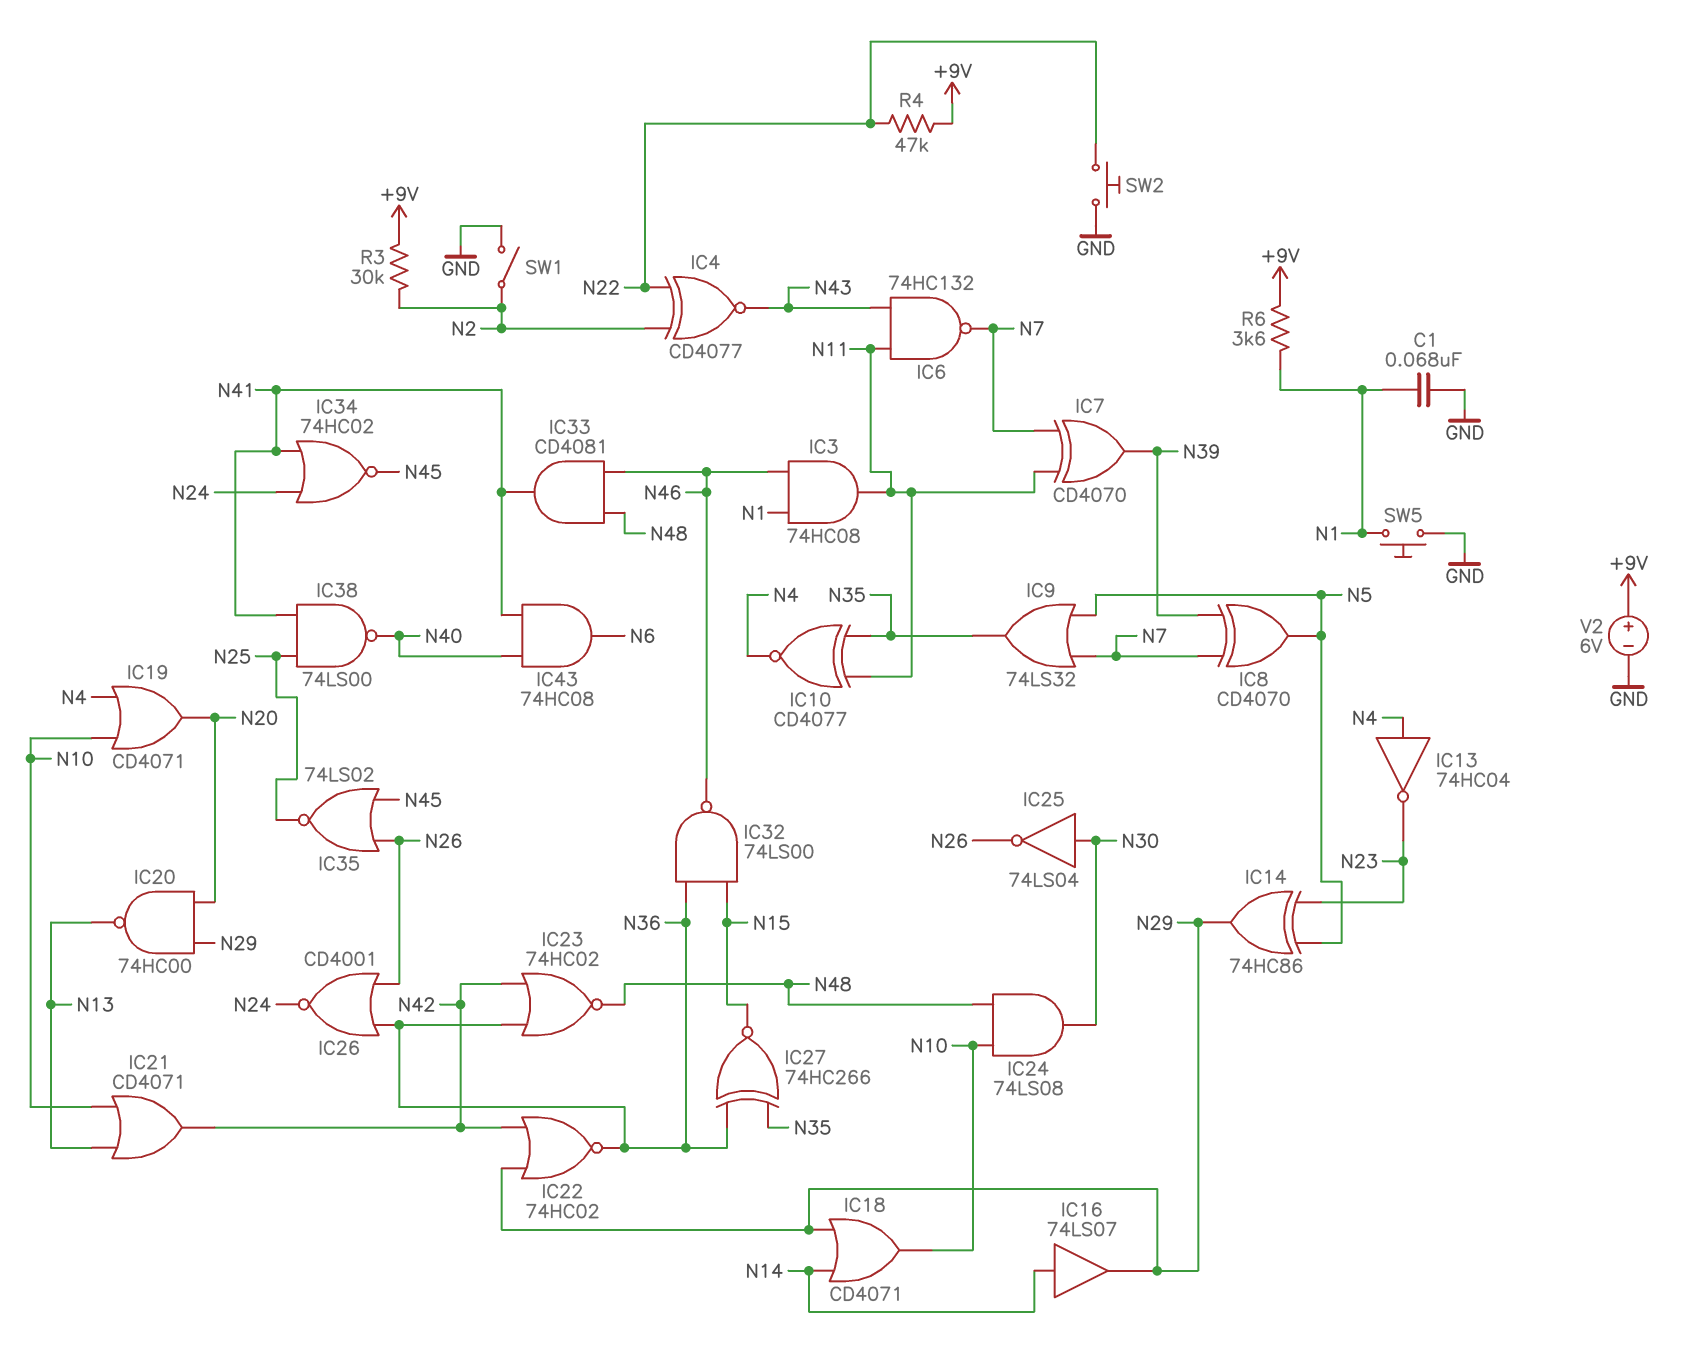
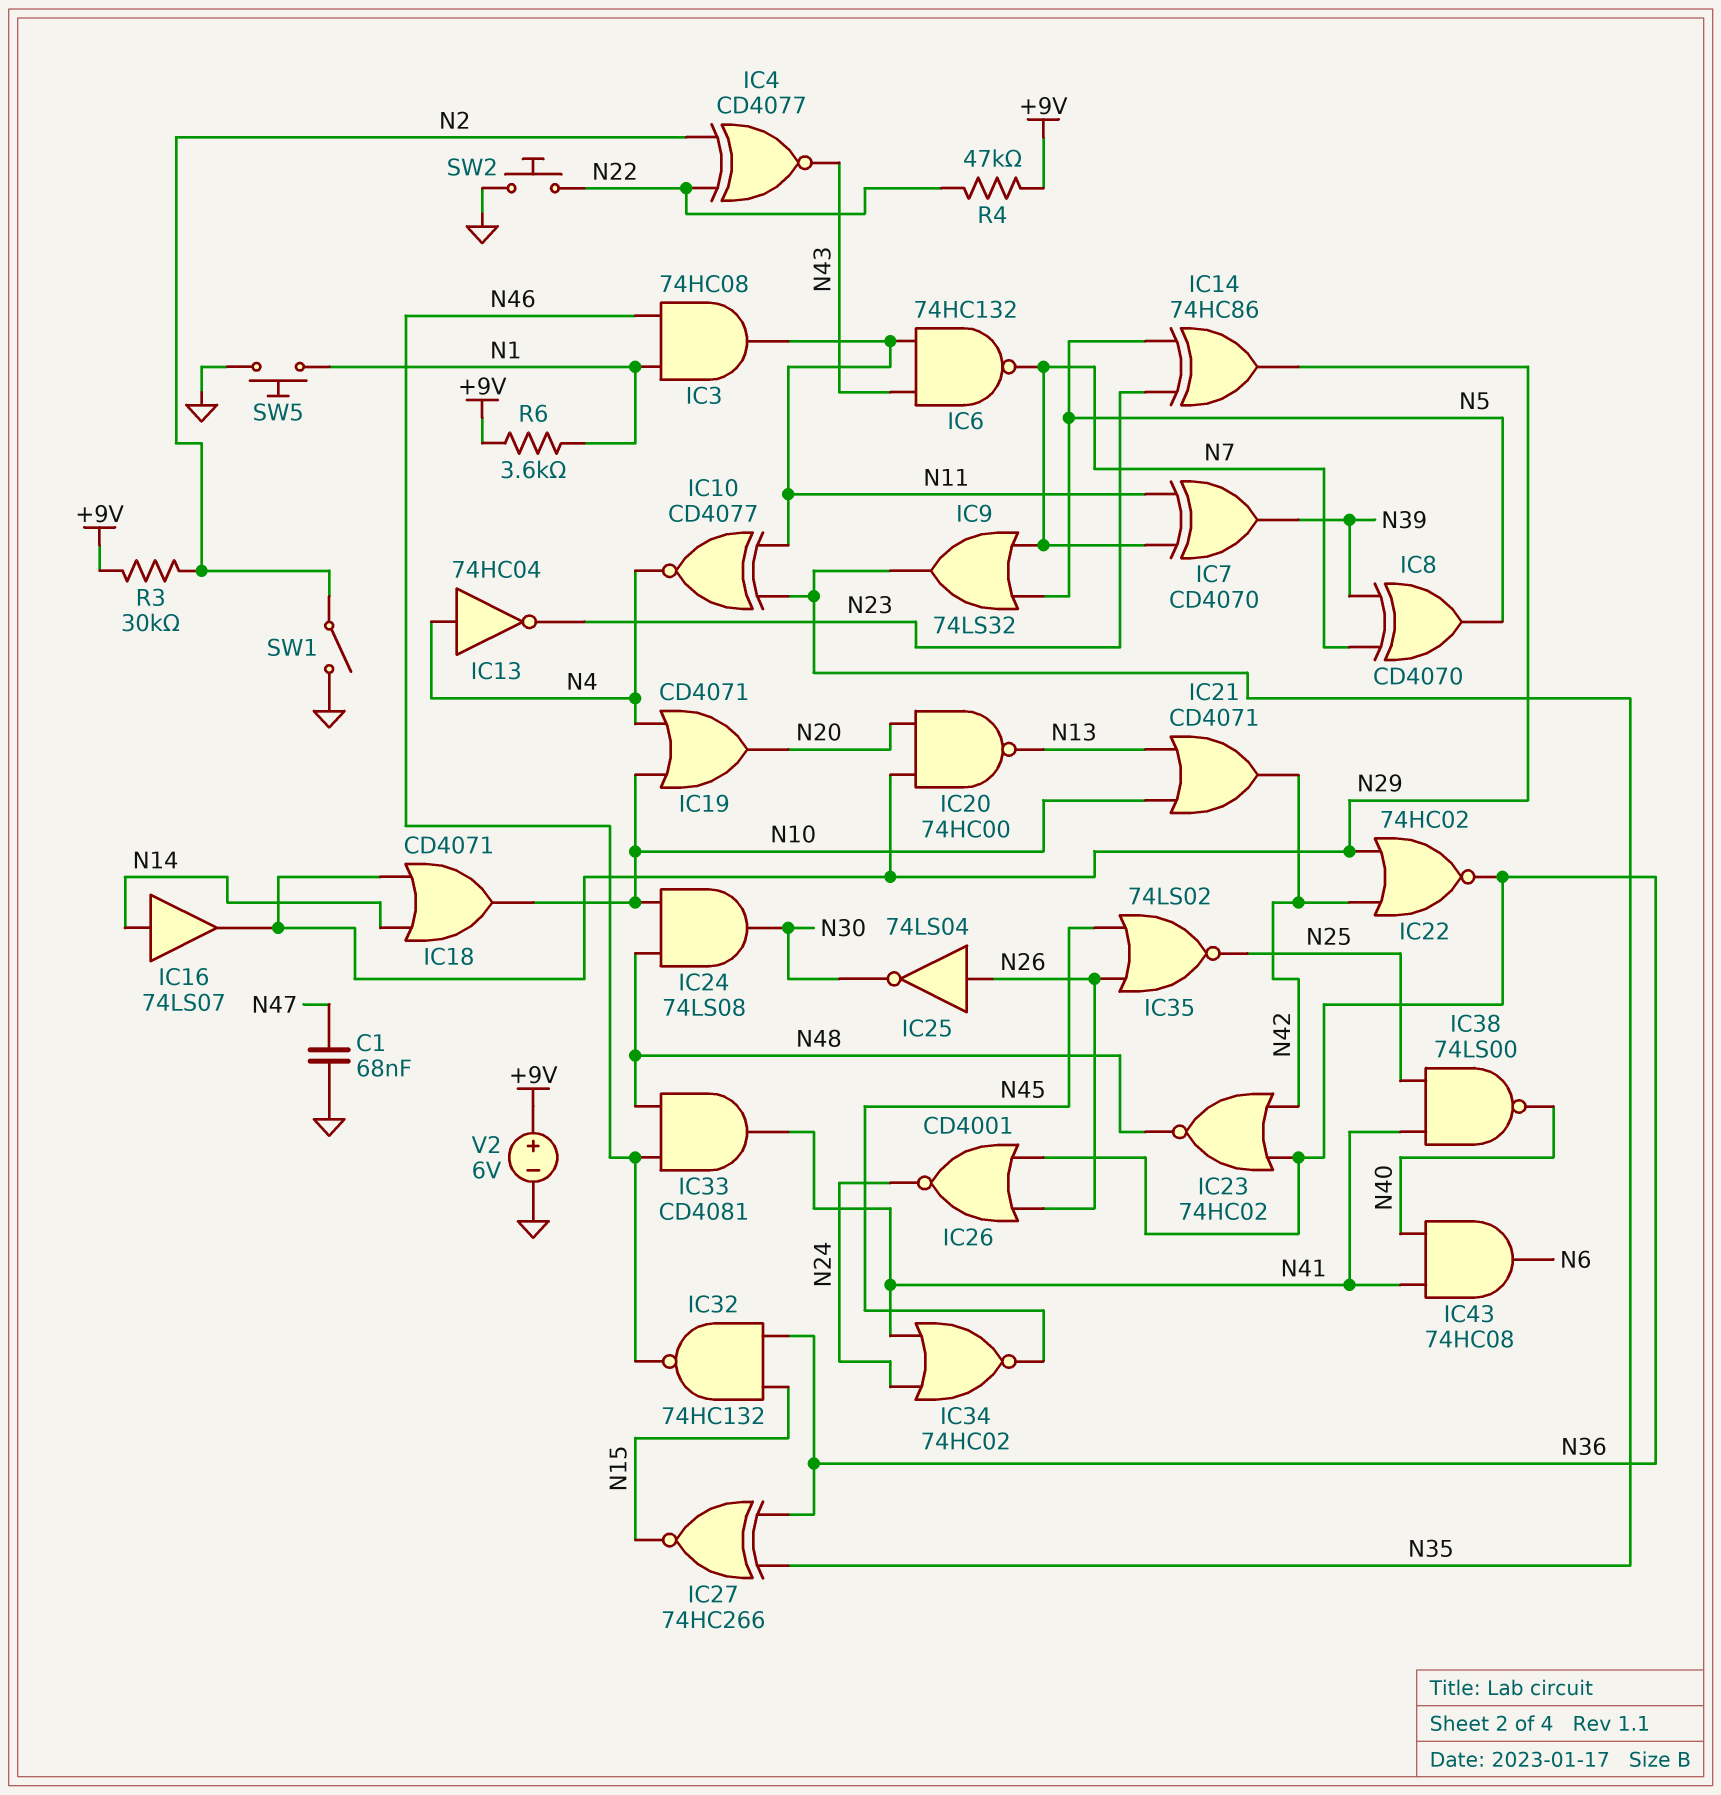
C1: 68nF (GND, N1) -> 68nF (GND, N47)
IC25: NOT 74LS04 (in N30, out N26) -> NOT 74LS04 (in N26, out N30)
IC32: NAND 74LS00 (in N15, in N36, out N46) -> NAND 74HC132 (in N15, in N36, out N46)

